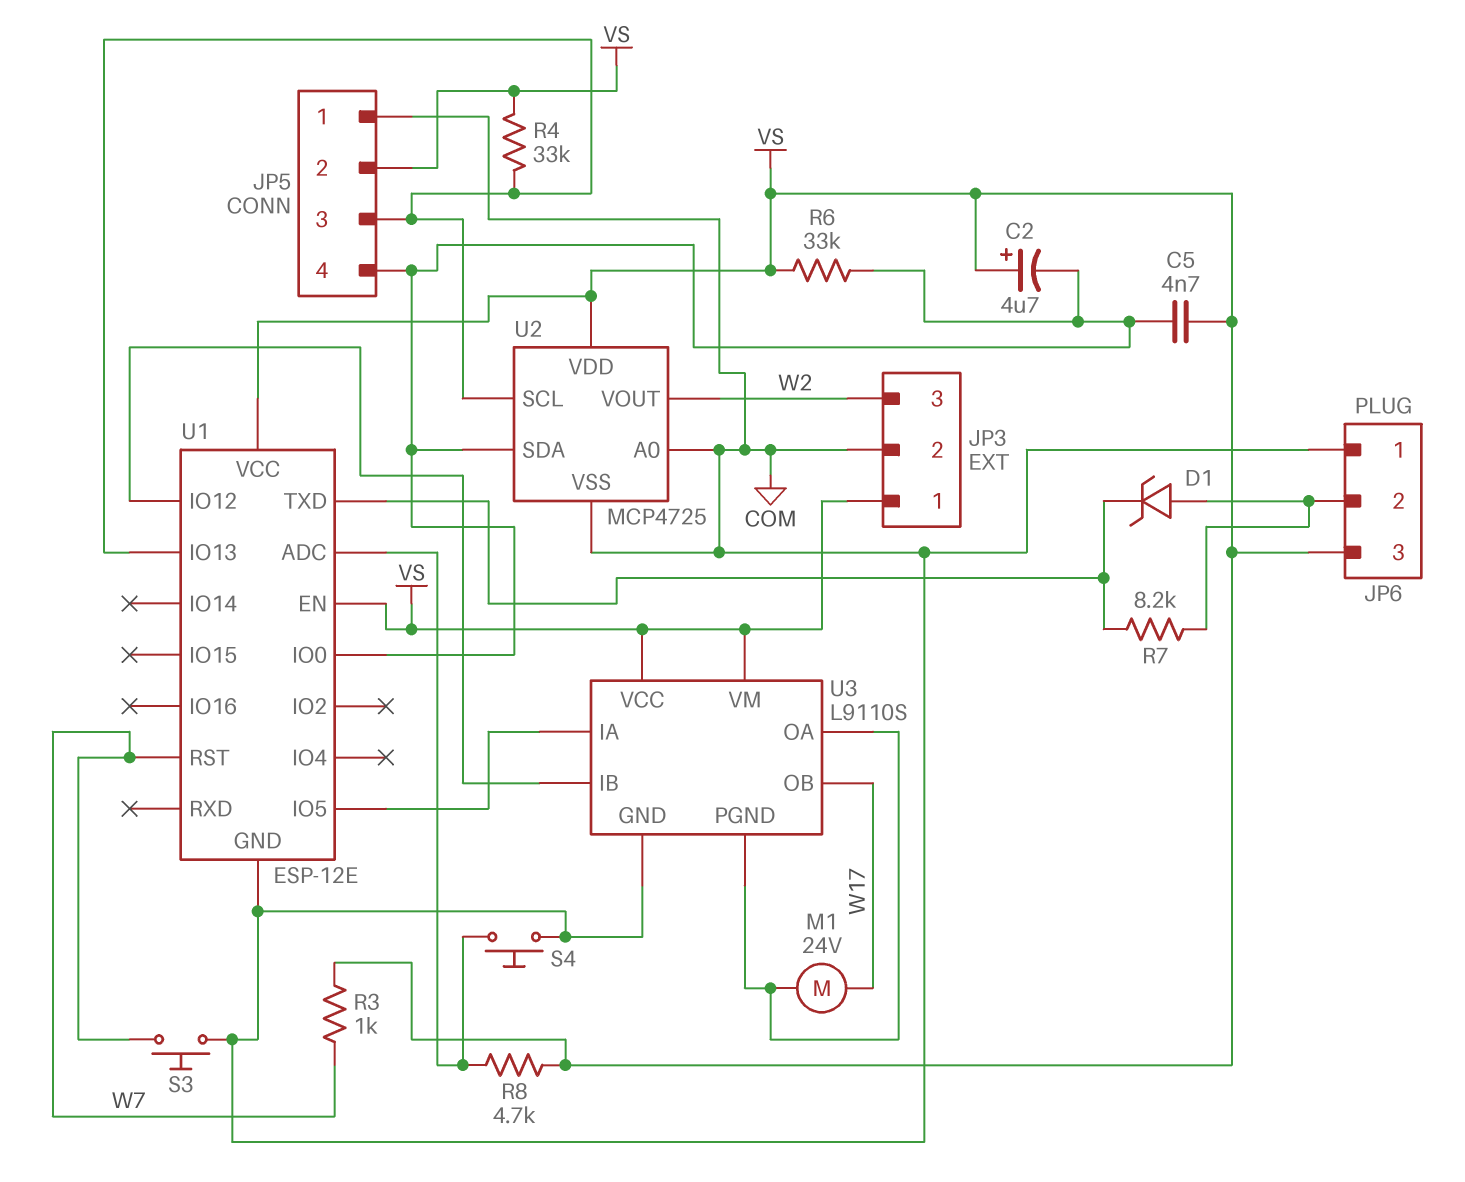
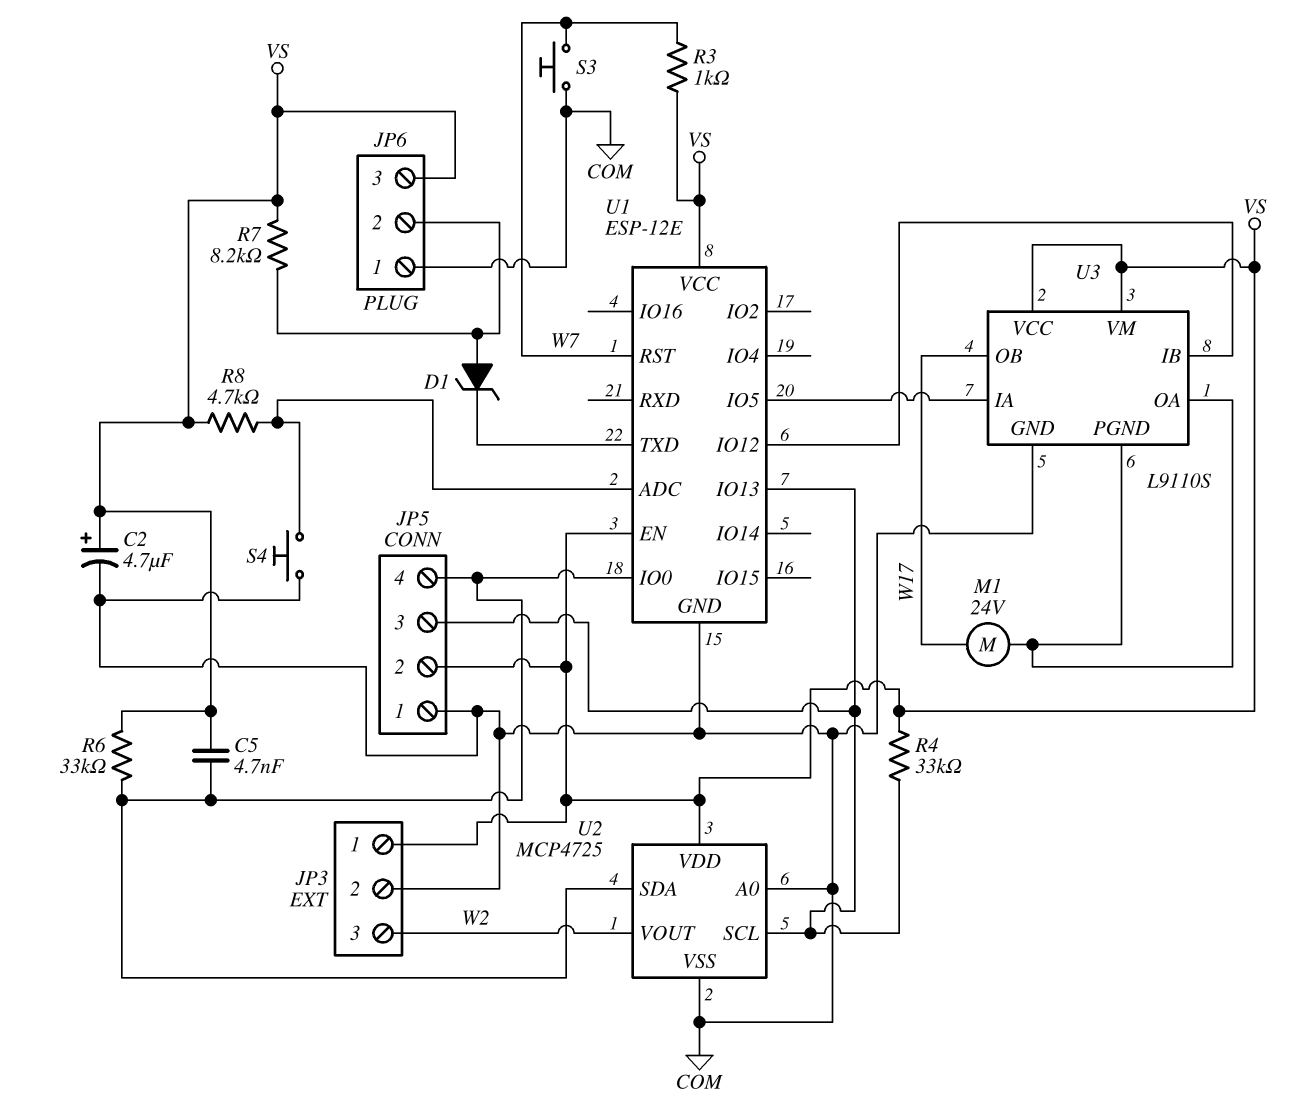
C2: 4.7uF (plus VS, minus JP5/4) -> 4.7uF (plus VS, minus COM)
R7: 8.2k (JP6/2, U1/TXD) -> 8.2k (JP6/2, VS)

